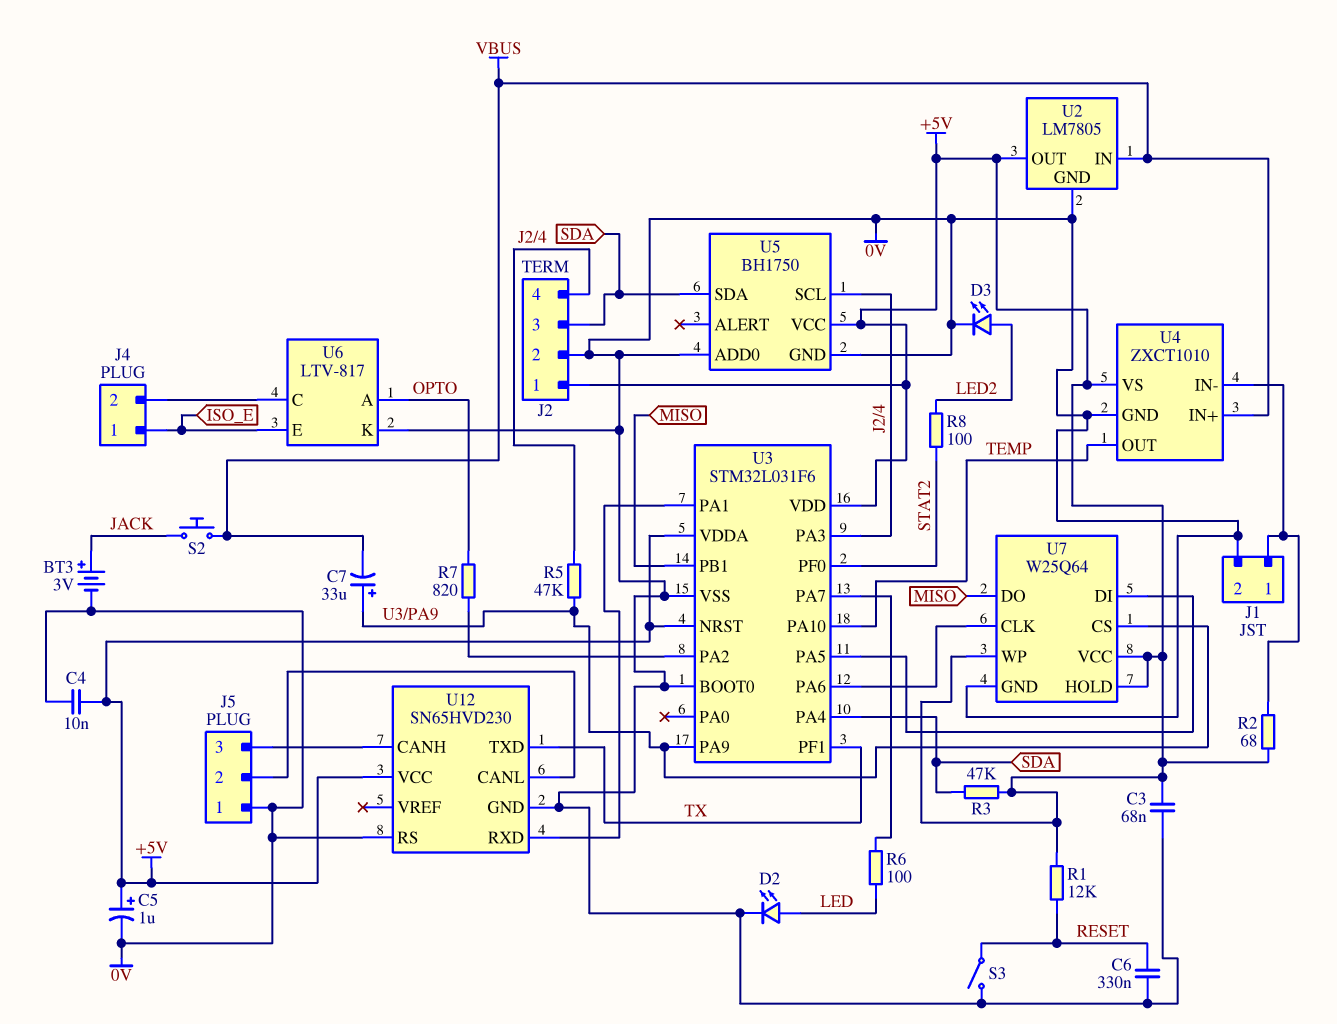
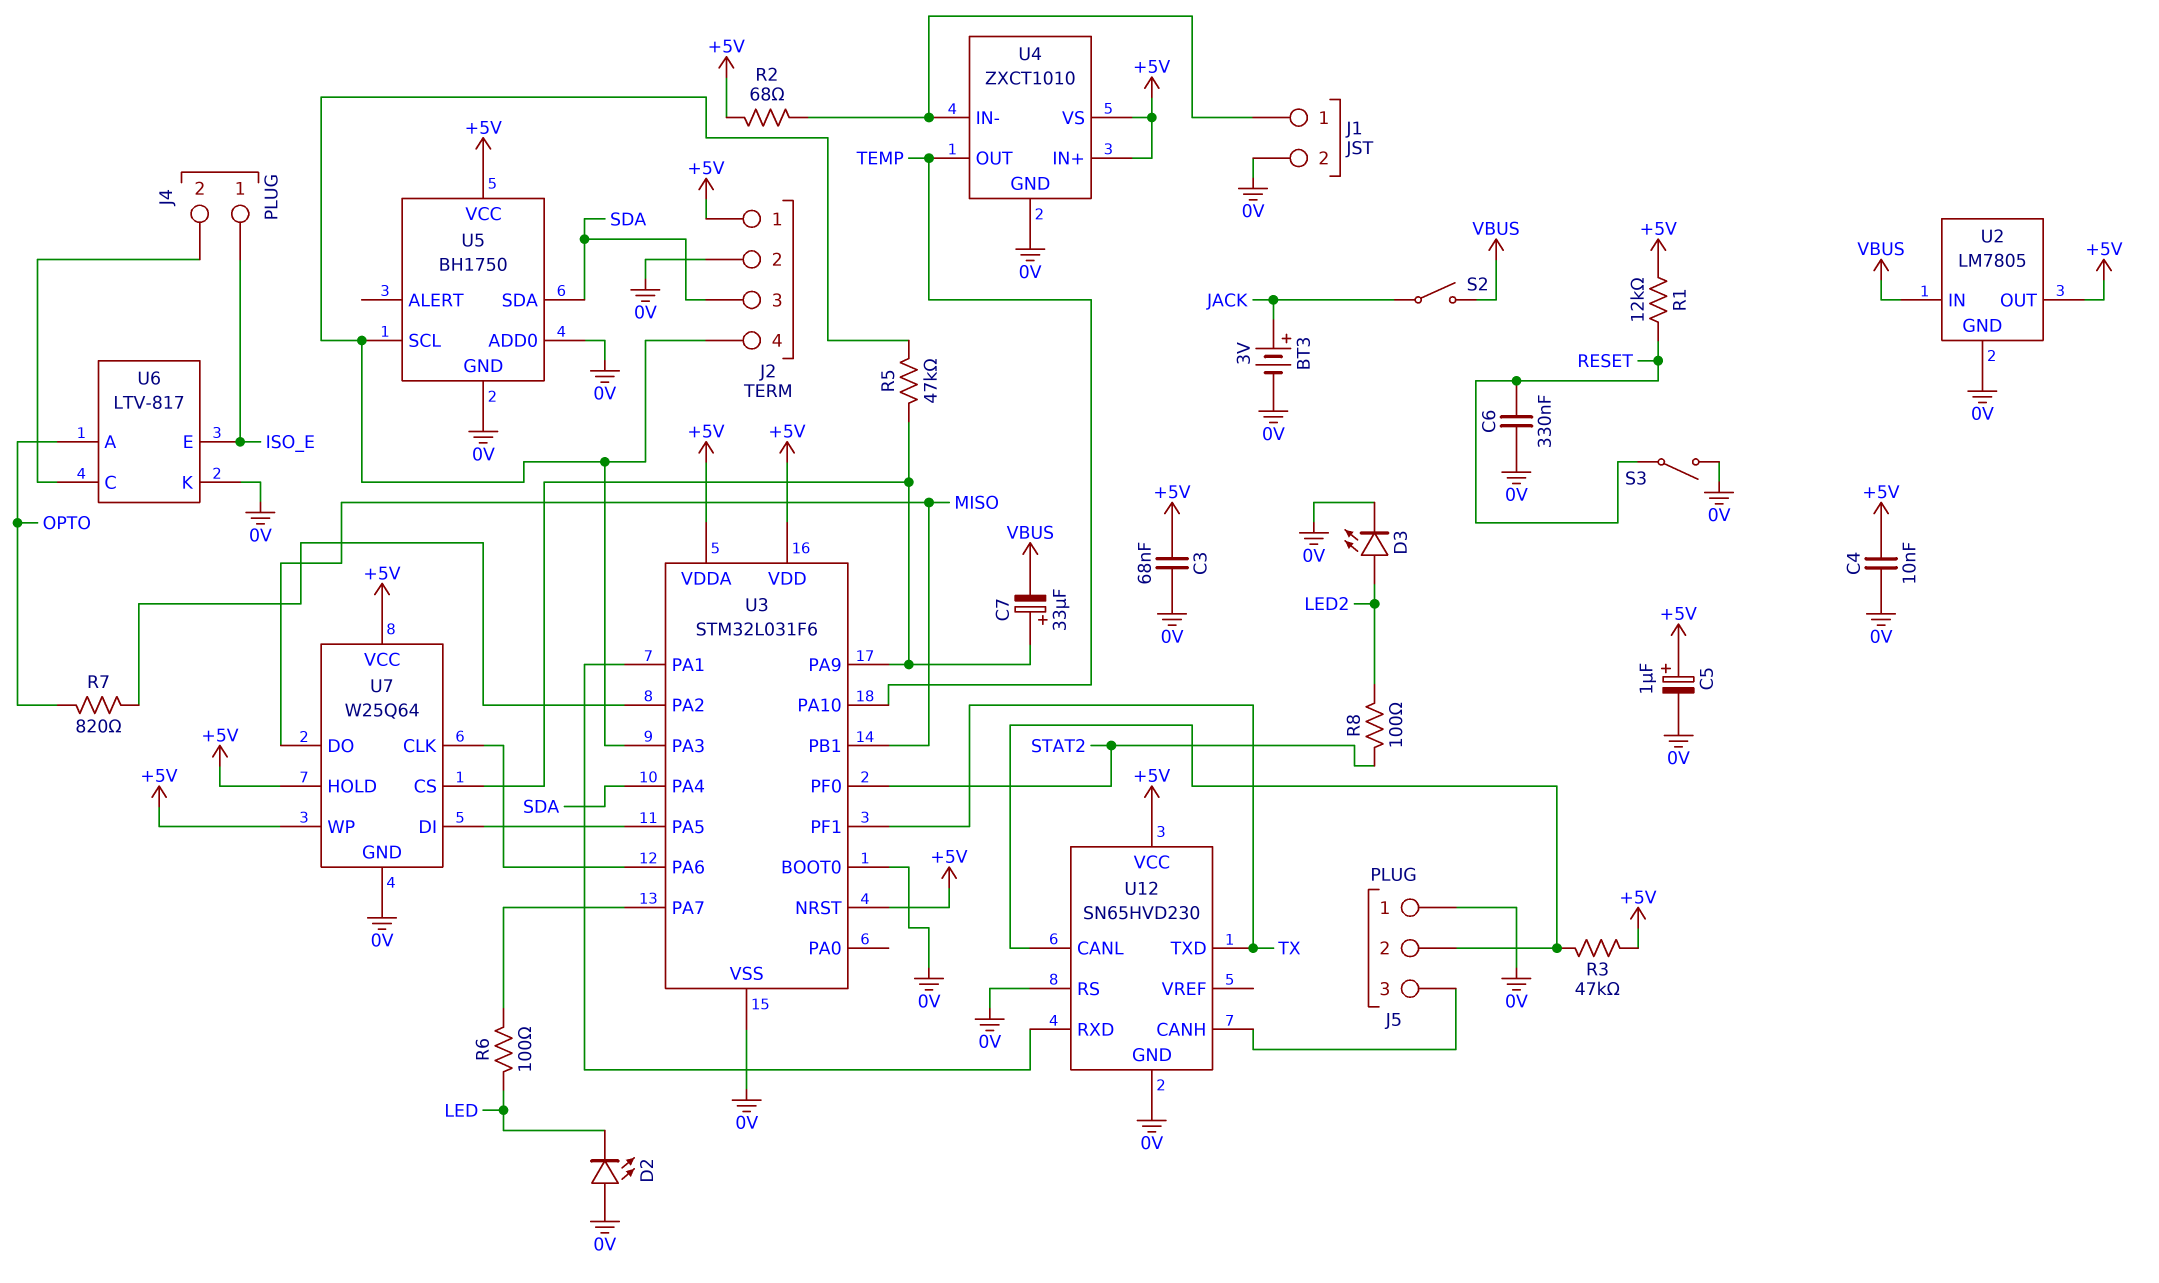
D2: LED (A LED, K 0V) -> LED (A 0V, K LED)
R3: 47k (+5V, SDA) -> 47k (+5V, J5/2)
S2: button (JACK, VBUS) -> switch (JACK, VBUS)
U4 pin IN+: VBUS -> +5V

